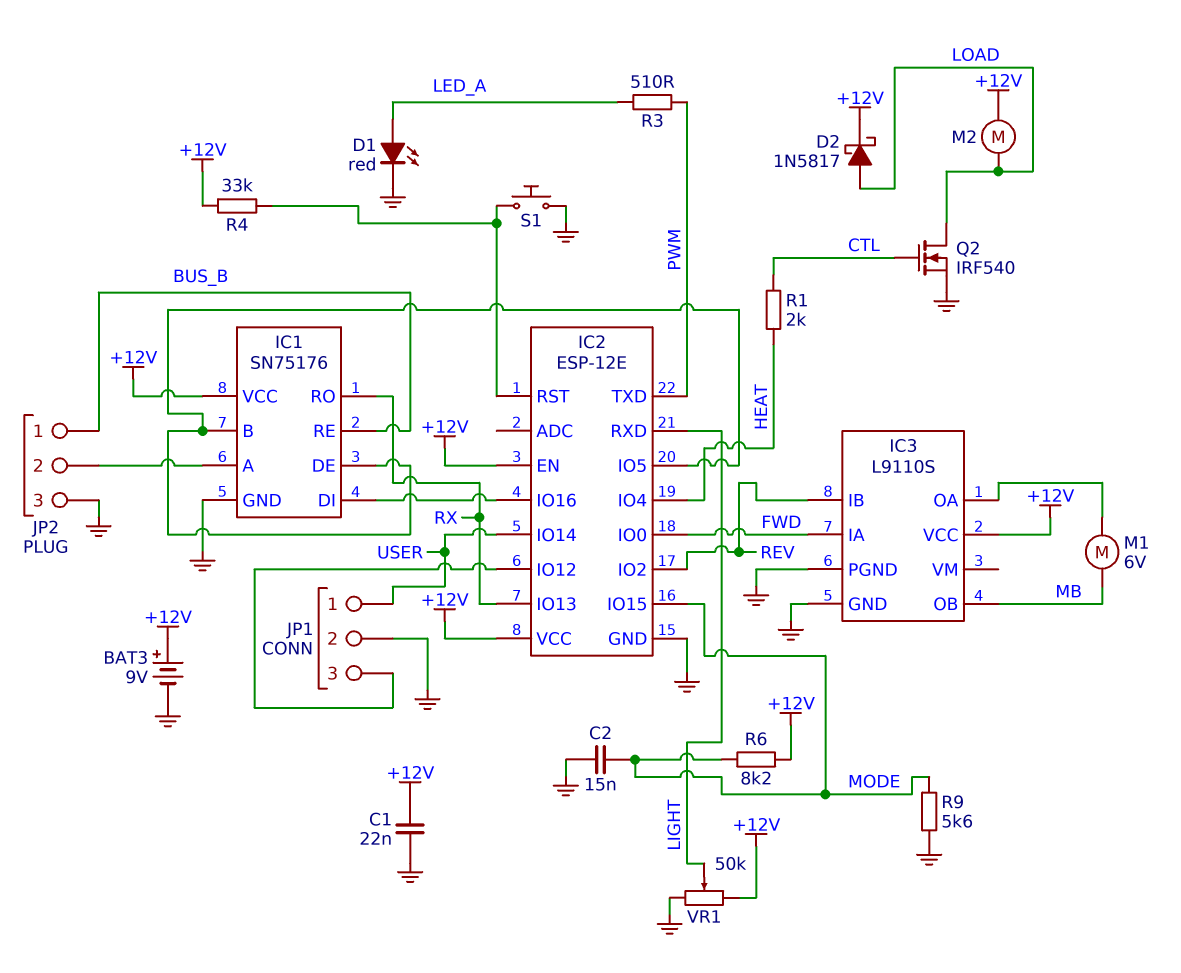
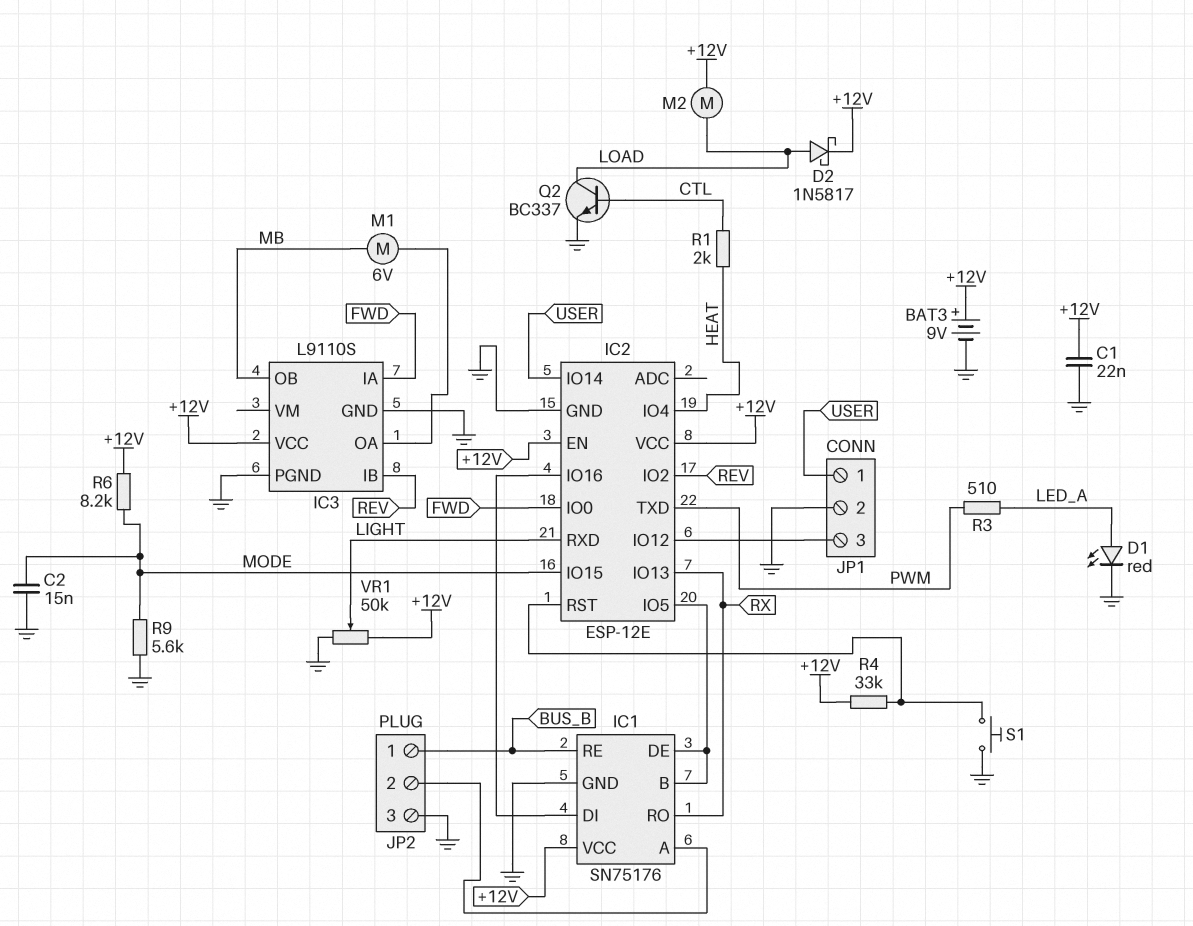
Q2: NMOS IRF540 (G CTL, D LOAD, S GND) -> NPN BC337 (B CTL, C LOAD, E GND)

